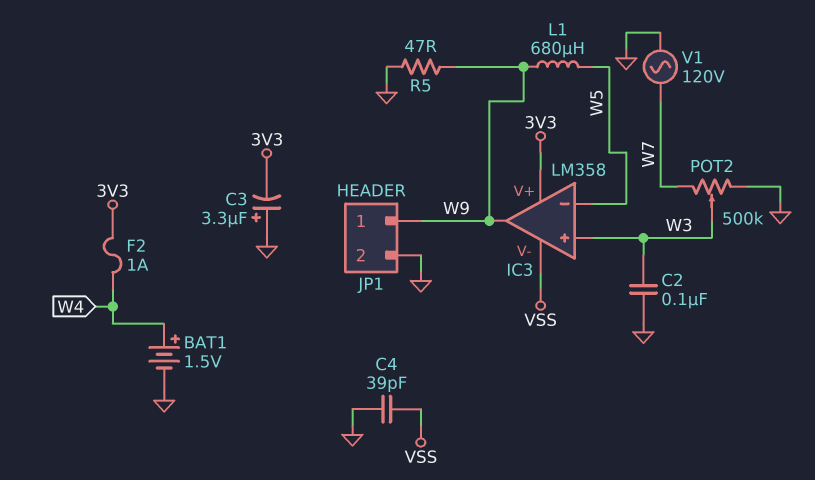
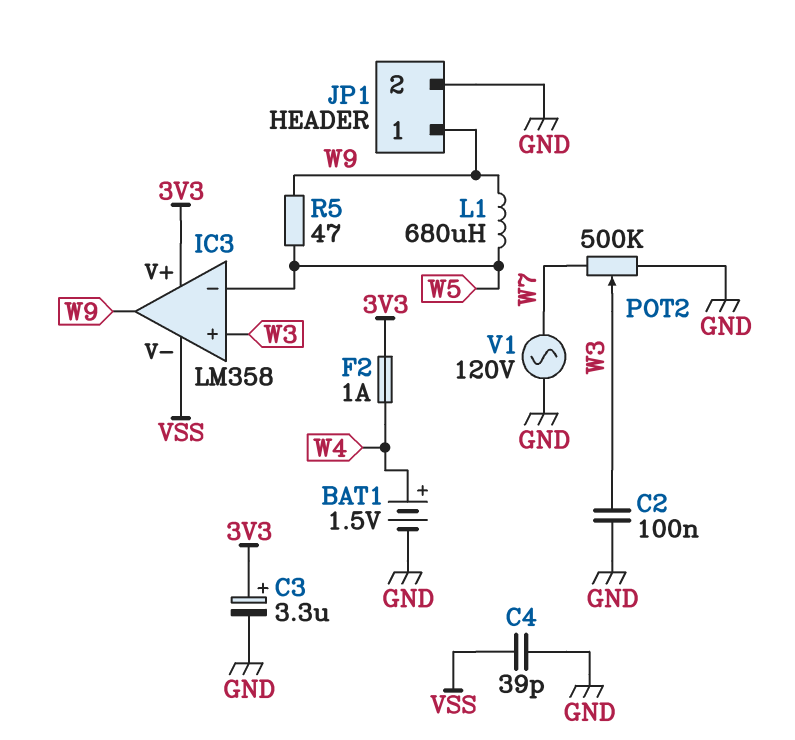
C3: 3.3uF (plus GND, minus 3V3) -> 3.3uF (plus 3V3, minus GND)
R5: 47 (GND, W9) -> 47 (W5, W9)

